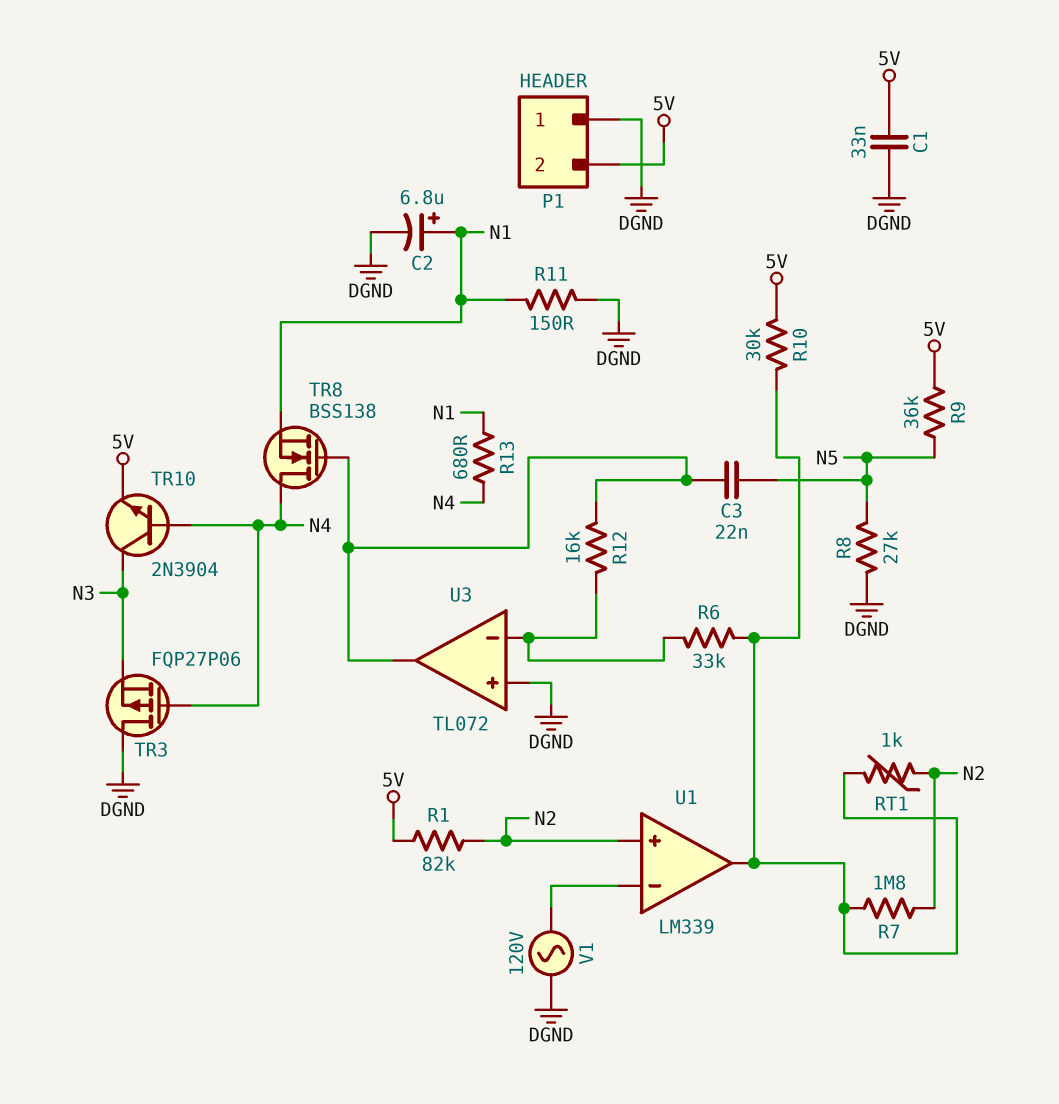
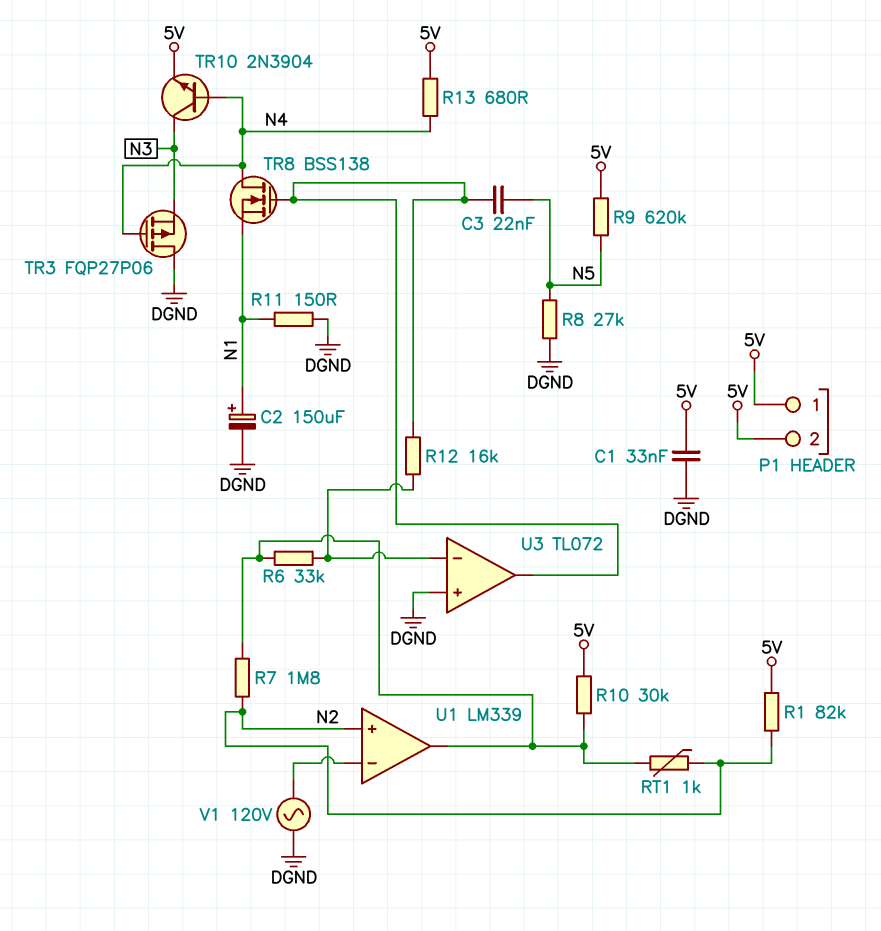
C2: 6.8uF (plus N1, minus DGND) -> 150uF (plus N1, minus DGND)
P1 pin 1: DGND -> 5V
R9: 36k (5V, N5) -> 620k (5V, N5)
R13: 680 (N1, N4) -> 680 (5V, N4)

